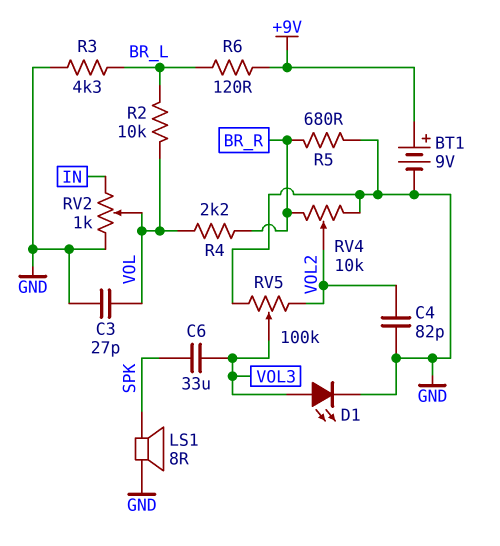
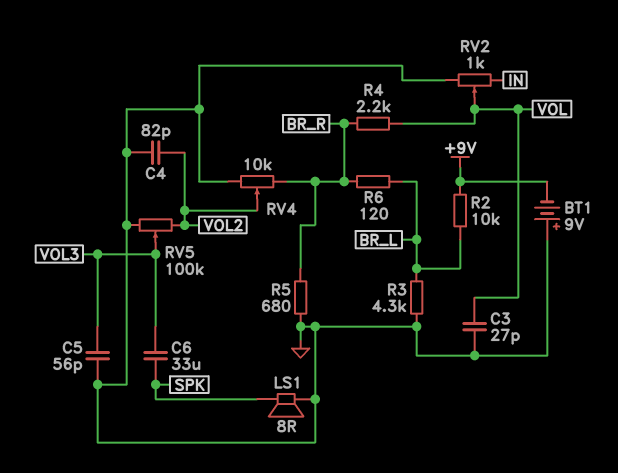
BT1: 9V (plus +9V, minus GND) -> 9V (plus GND, minus +9V)
C5: none -> 56pF (GND, VOL3)
D1: LED (A VOL3, K GND) -> none
R2: 10k (BR_L, VOL) -> 10k (+9V, BR_L)
R6: 120 (+9V, BR_L) -> 120 (BR_L, BR_R)

